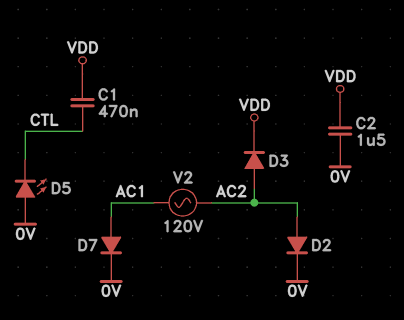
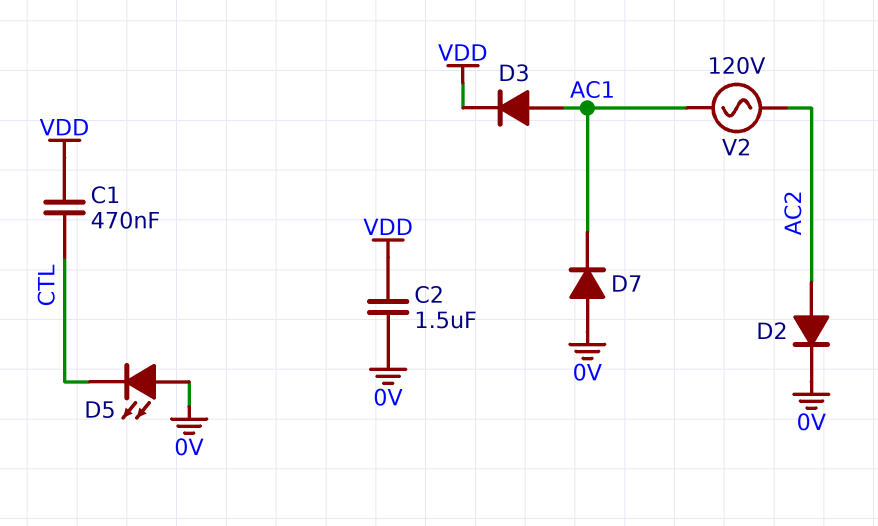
D3: diode (A AC2, K VDD) -> diode (A AC1, K VDD)
D7: diode (A AC1, K 0V) -> diode (A 0V, K AC1)

